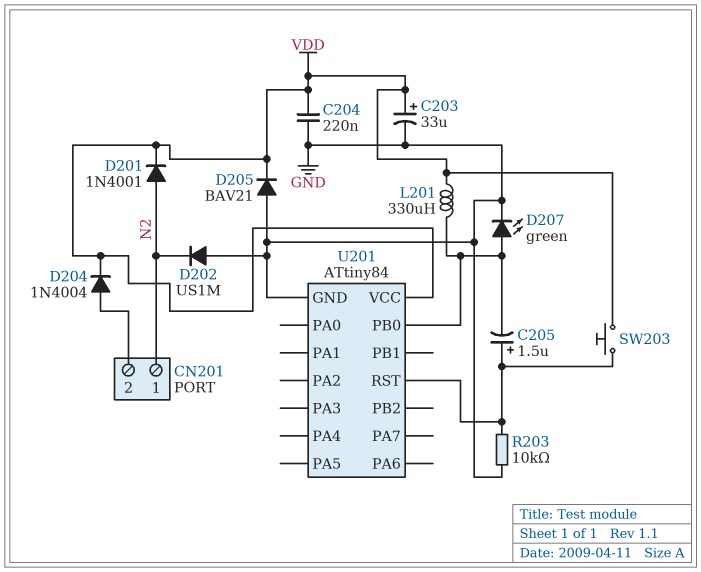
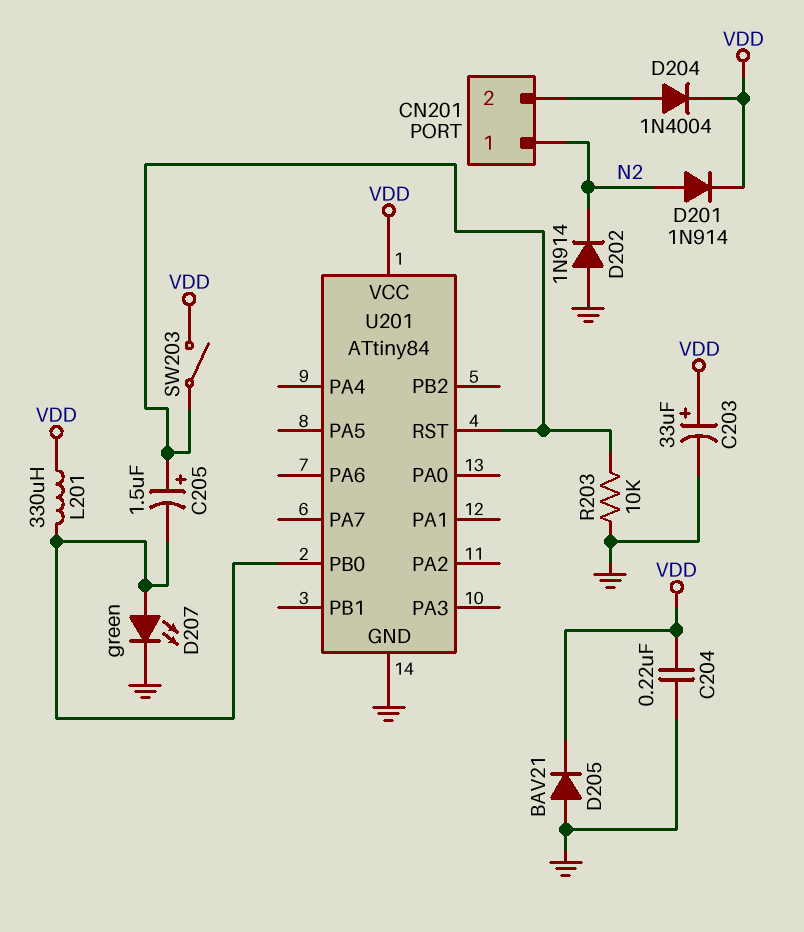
D201: diode 1N4001 (A N2, K VDD) -> diode 1N914 (A N2, K VDD)
D202: diode US1M (A GND, K N2) -> diode 1N914 (A GND, K N2)
SW203: button (U201/RST, VDD) -> switch (U201/RST, VDD)

